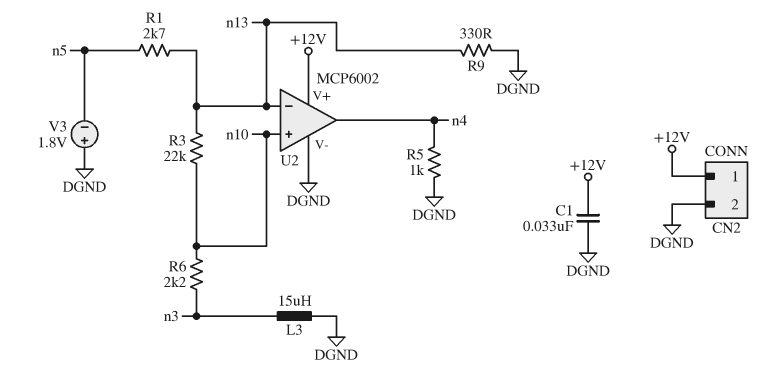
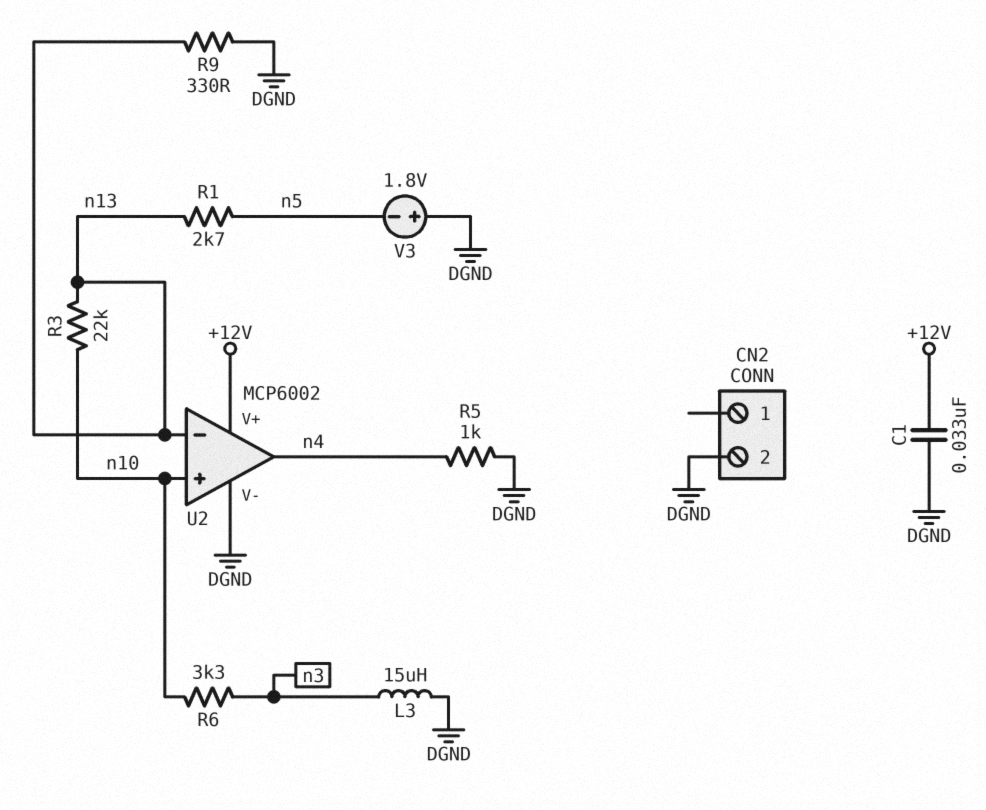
CN2 pin 1: +12V -> none
R6: 2.2k (n3, n10) -> 3.3k (n3, n10)

